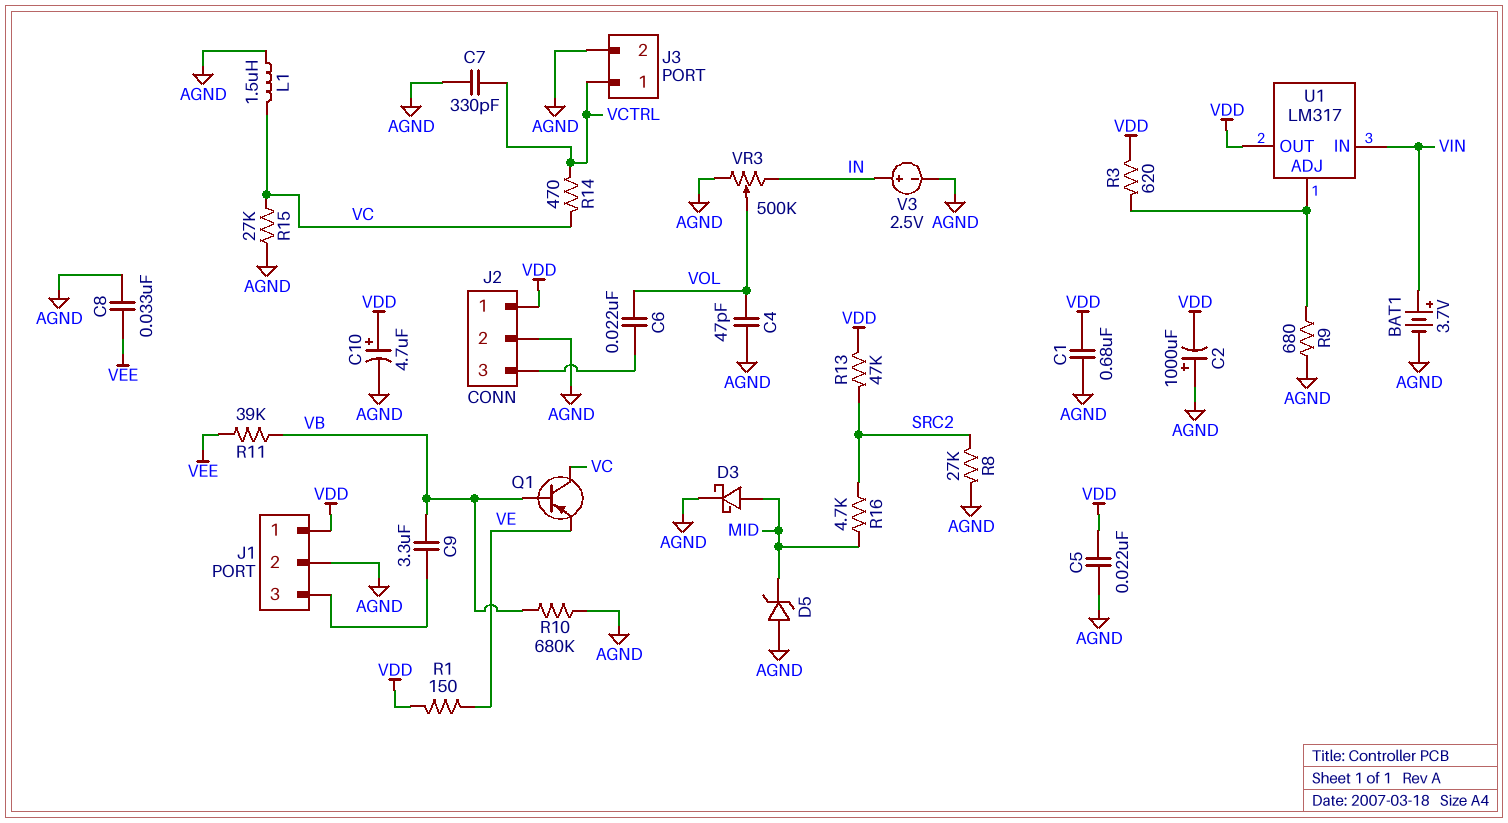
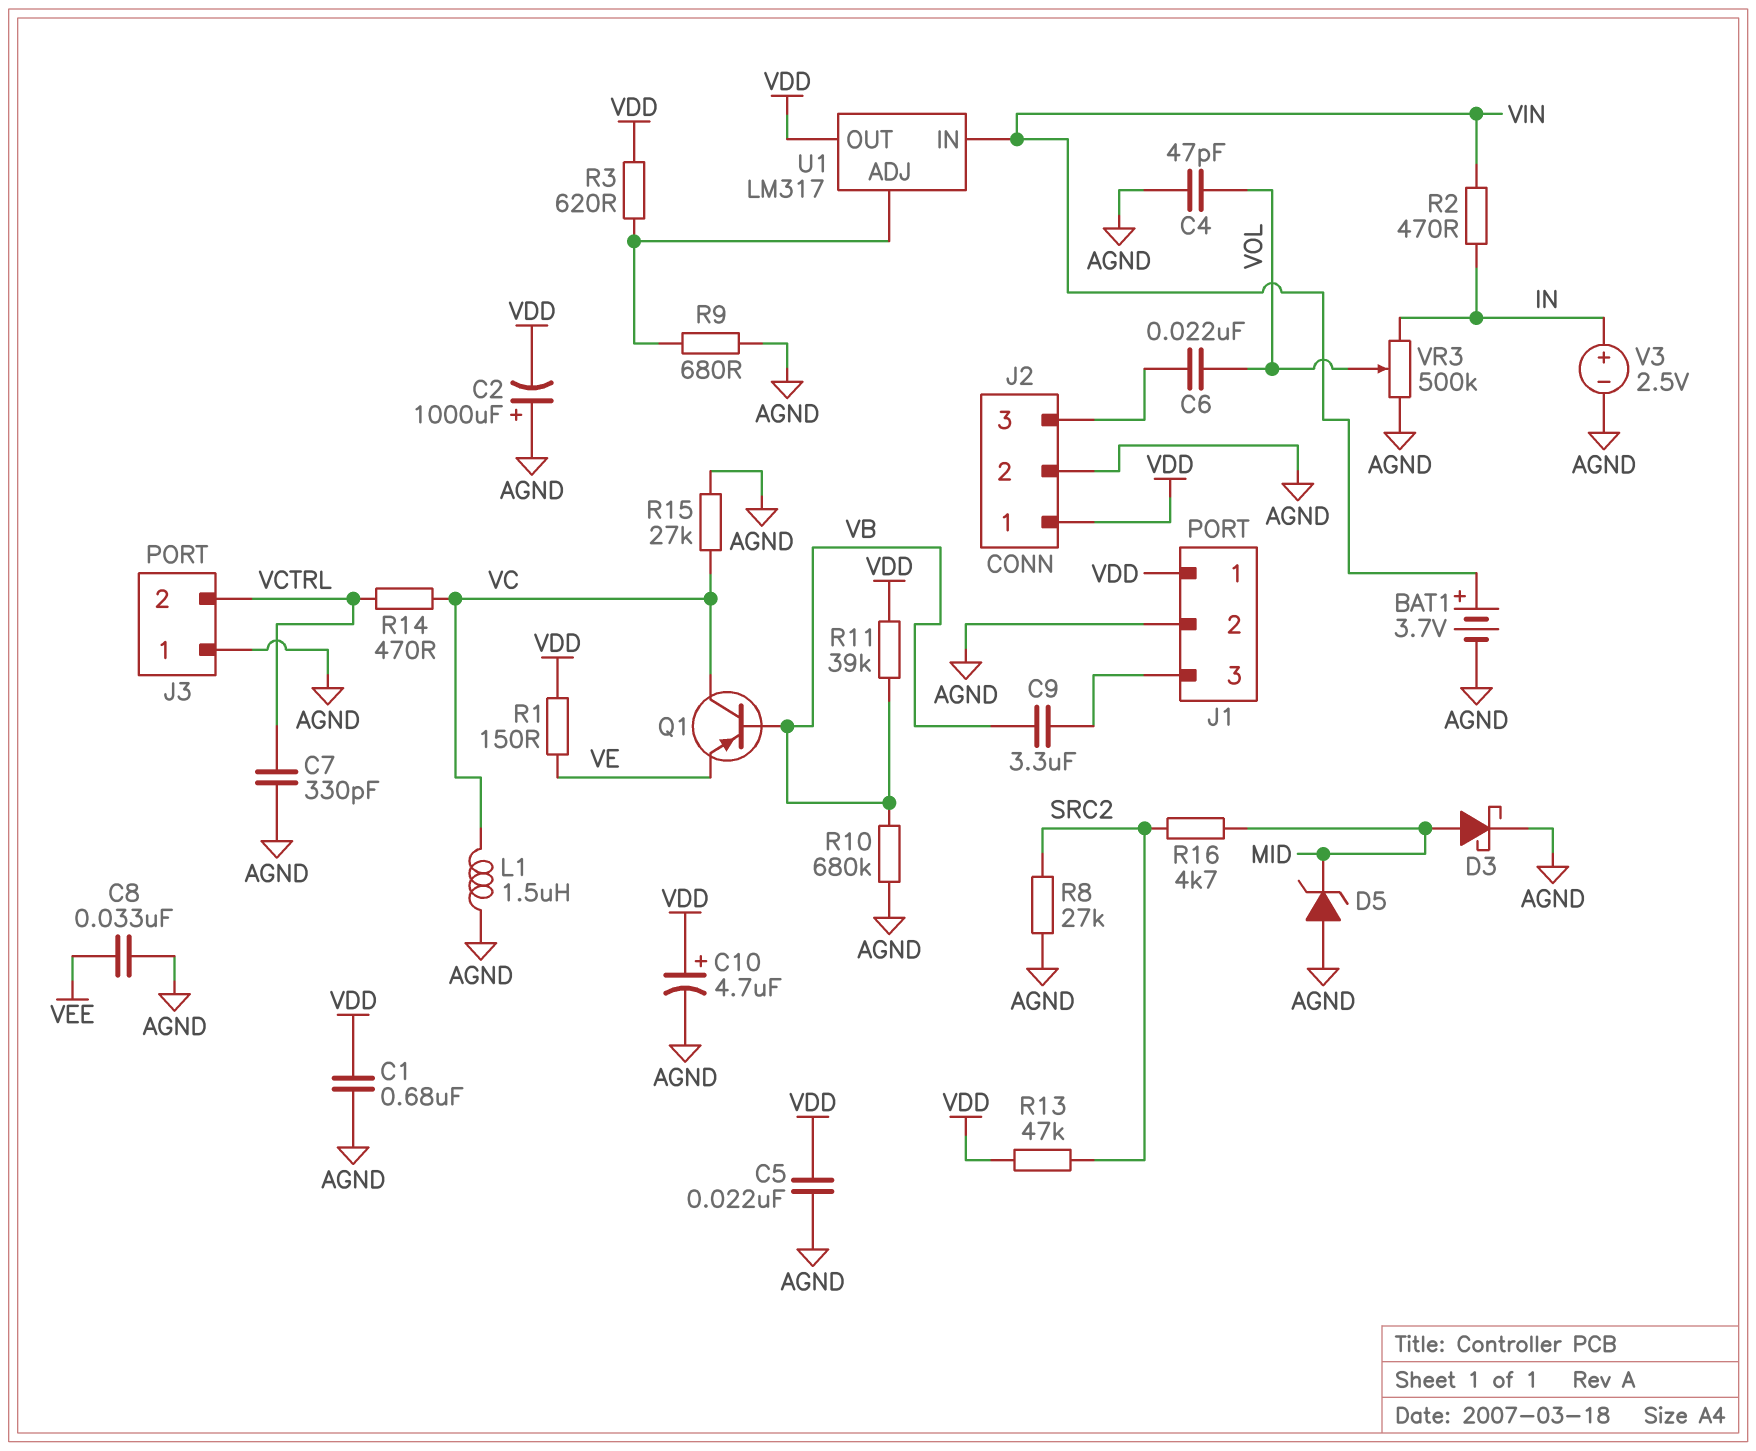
J3 pin 1: VCTRL -> AGND
J3 pin 2: AGND -> VCTRL
R2: none -> 470 (IN, VIN)
R11: 39k (VB, VEE) -> 39k (VB, VDD)

